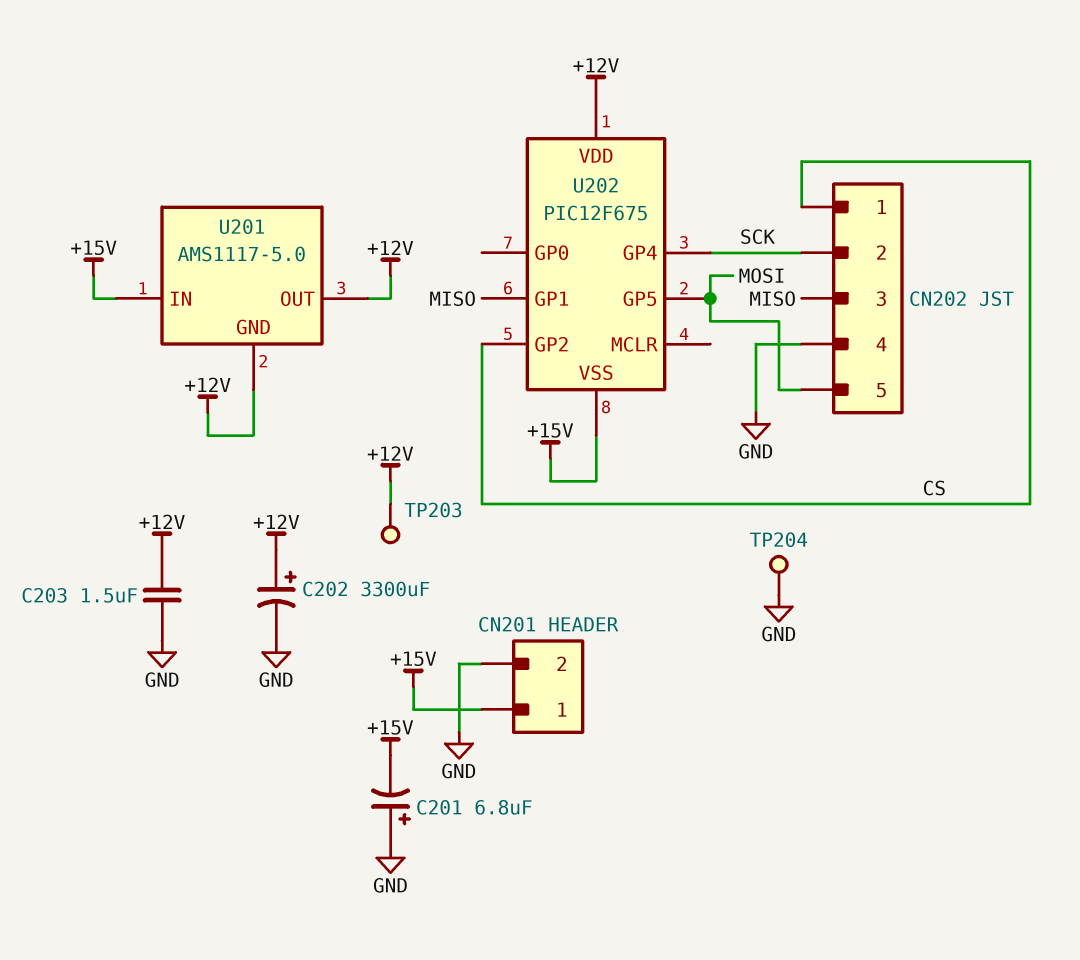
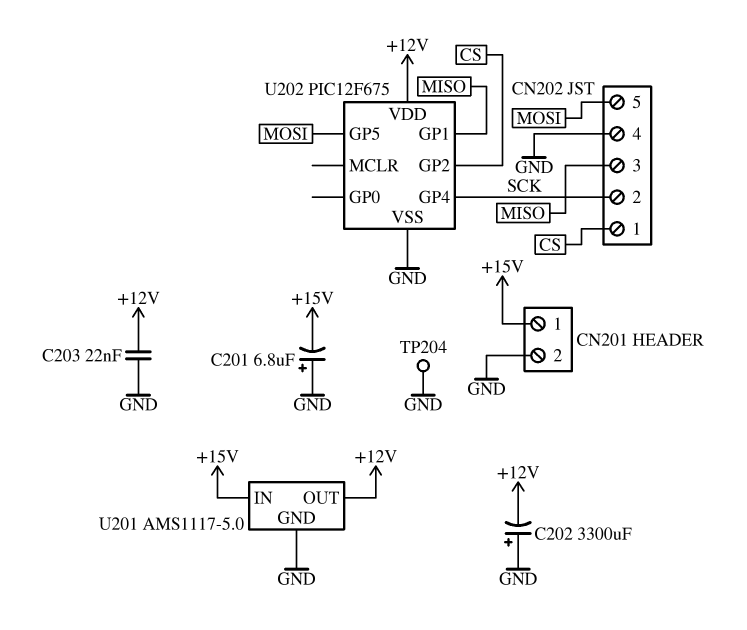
C202: 3300uF (plus +12V, minus GND) -> 3300uF (plus GND, minus +12V)
C203: 1.5uF (+12V, GND) -> 22nF (+12V, GND)
TP203: test point (+12V) -> none
U201 pin GND: +12V -> GND
U202 pin VSS: +15V -> GND

